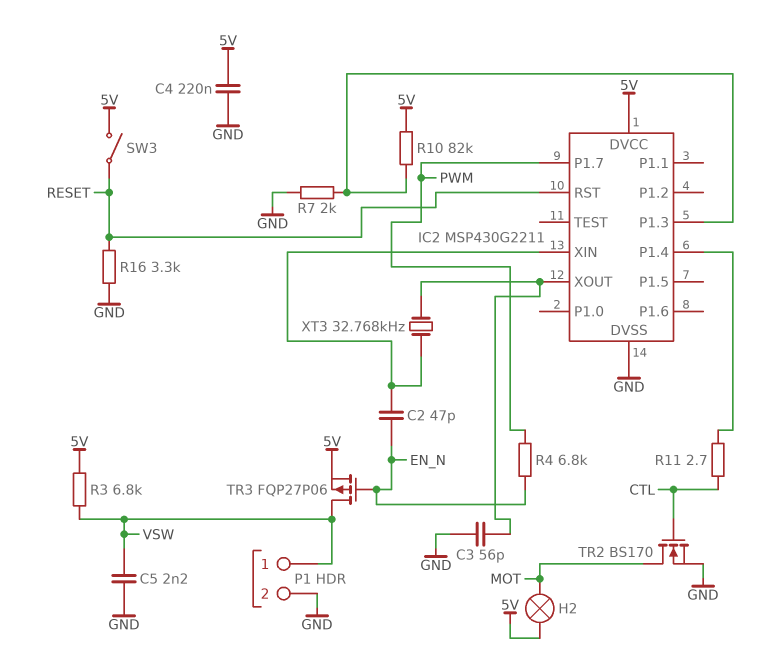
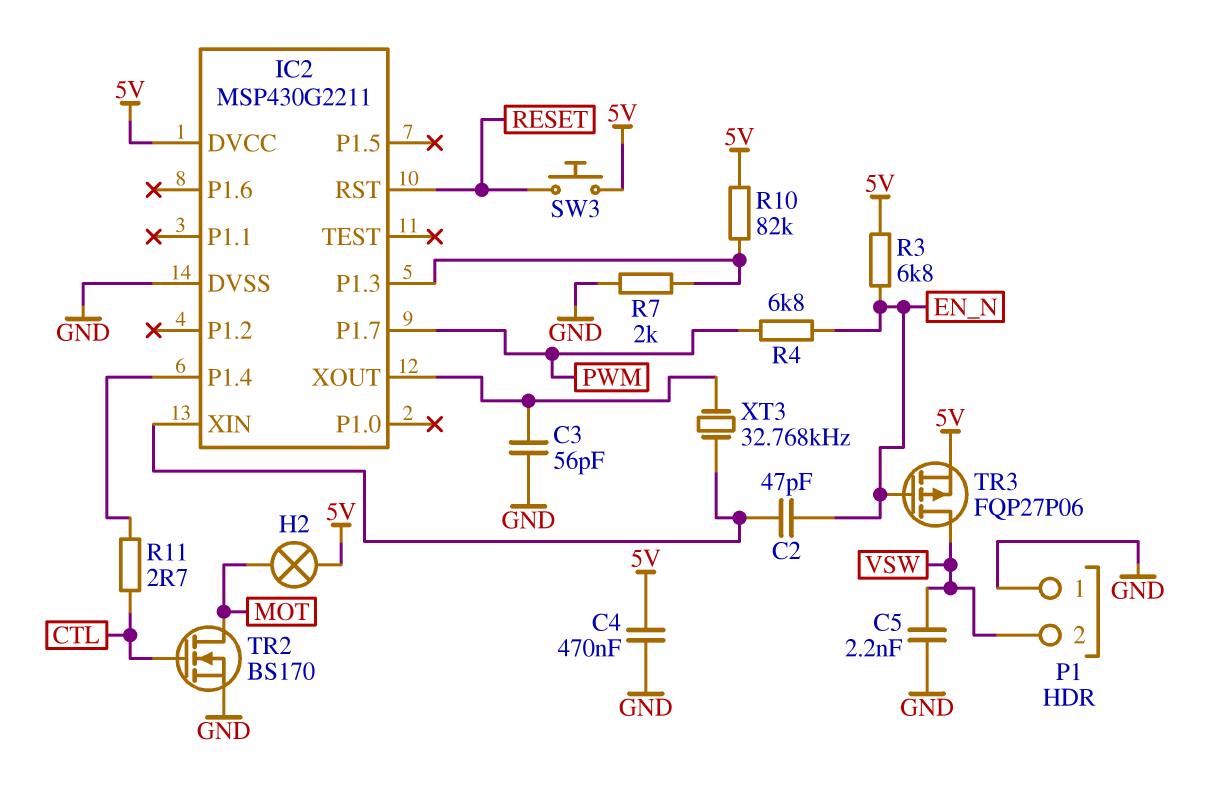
C4: 220nF (5V, GND) -> 470nF (5V, GND)
P1 pin 1: VSW -> GND
P1 pin 2: GND -> VSW
R3: 6.8k (5V, VSW) -> 6.8k (5V, EN_N)
R16: 3.3k (GND, RESET) -> none
SW3: switch (5V, RESET) -> button (5V, RESET)

